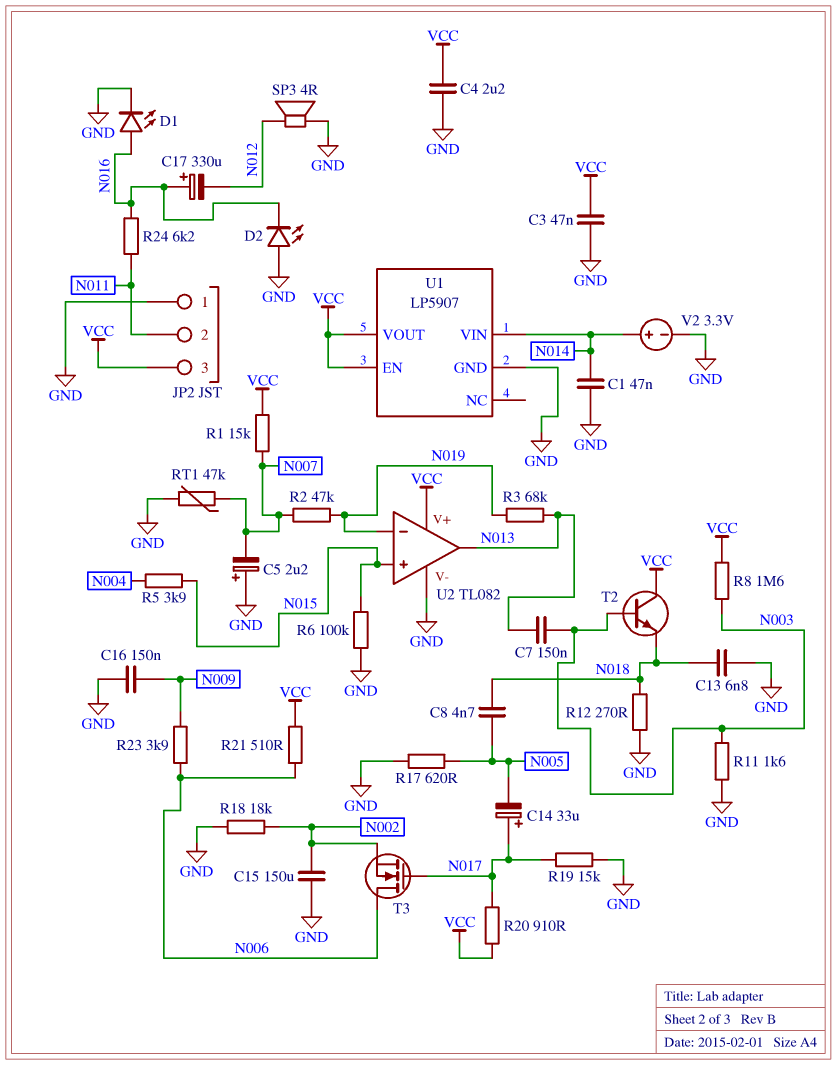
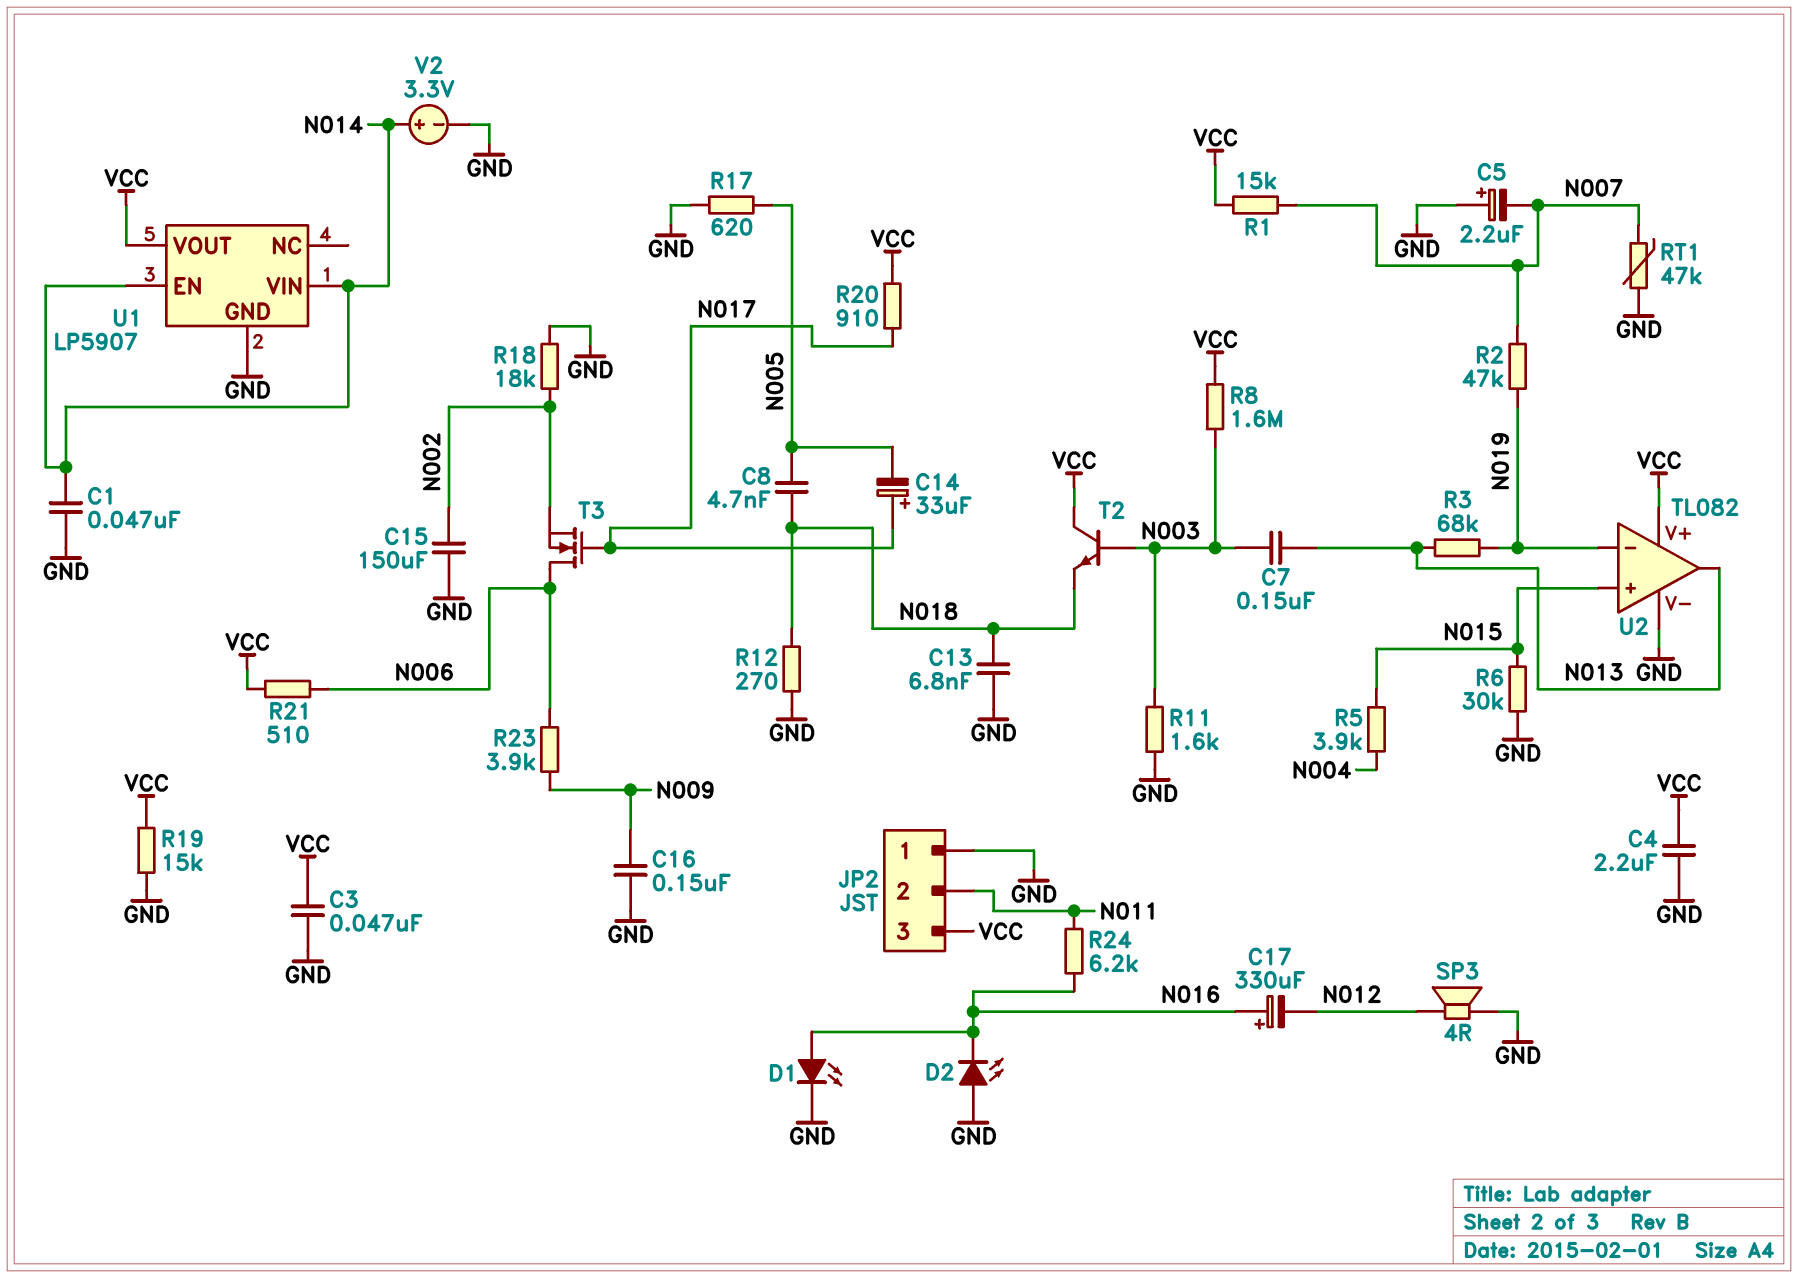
R6: 100k (GND, N015) -> 30k (GND, N015)
R19: 15k (GND, N017) -> 15k (GND, VCC)
U1 pin EN: VCC -> N014

